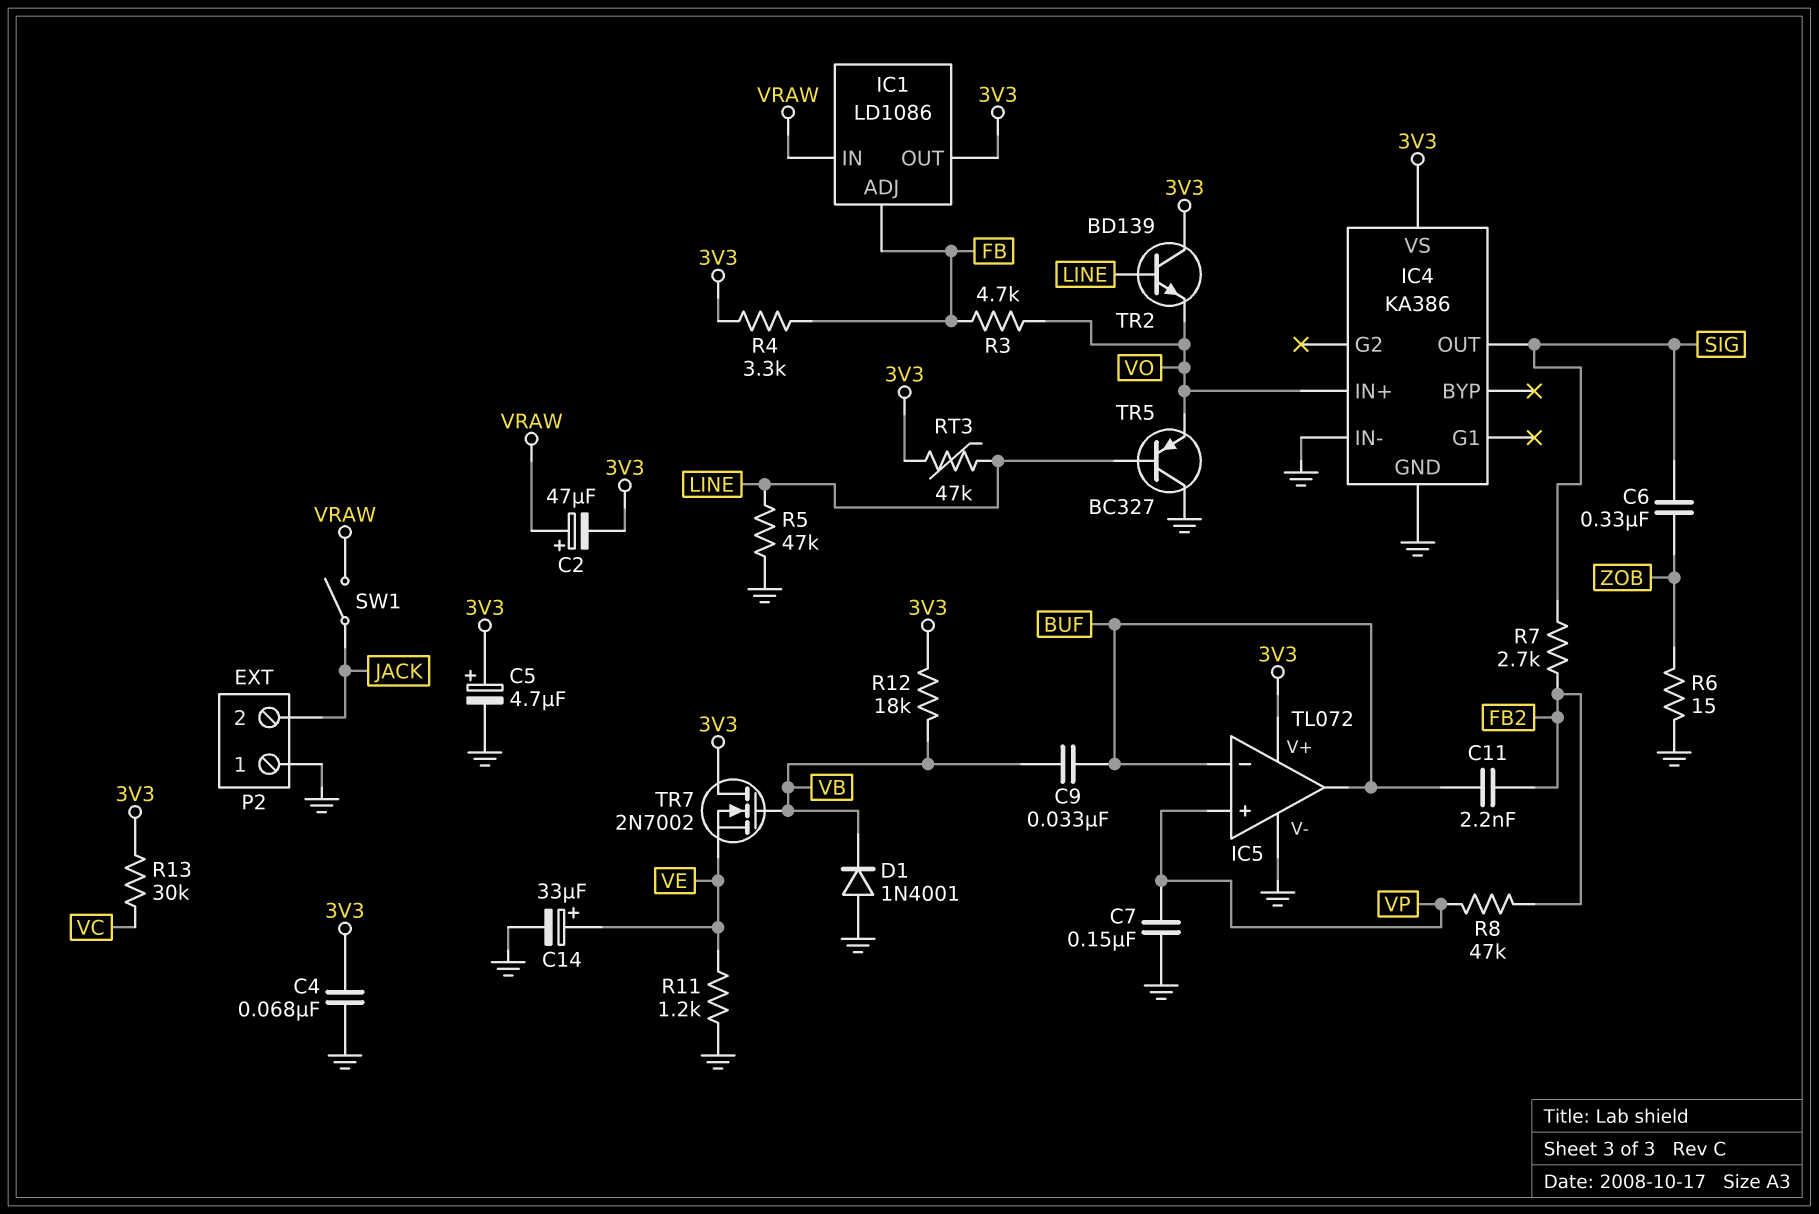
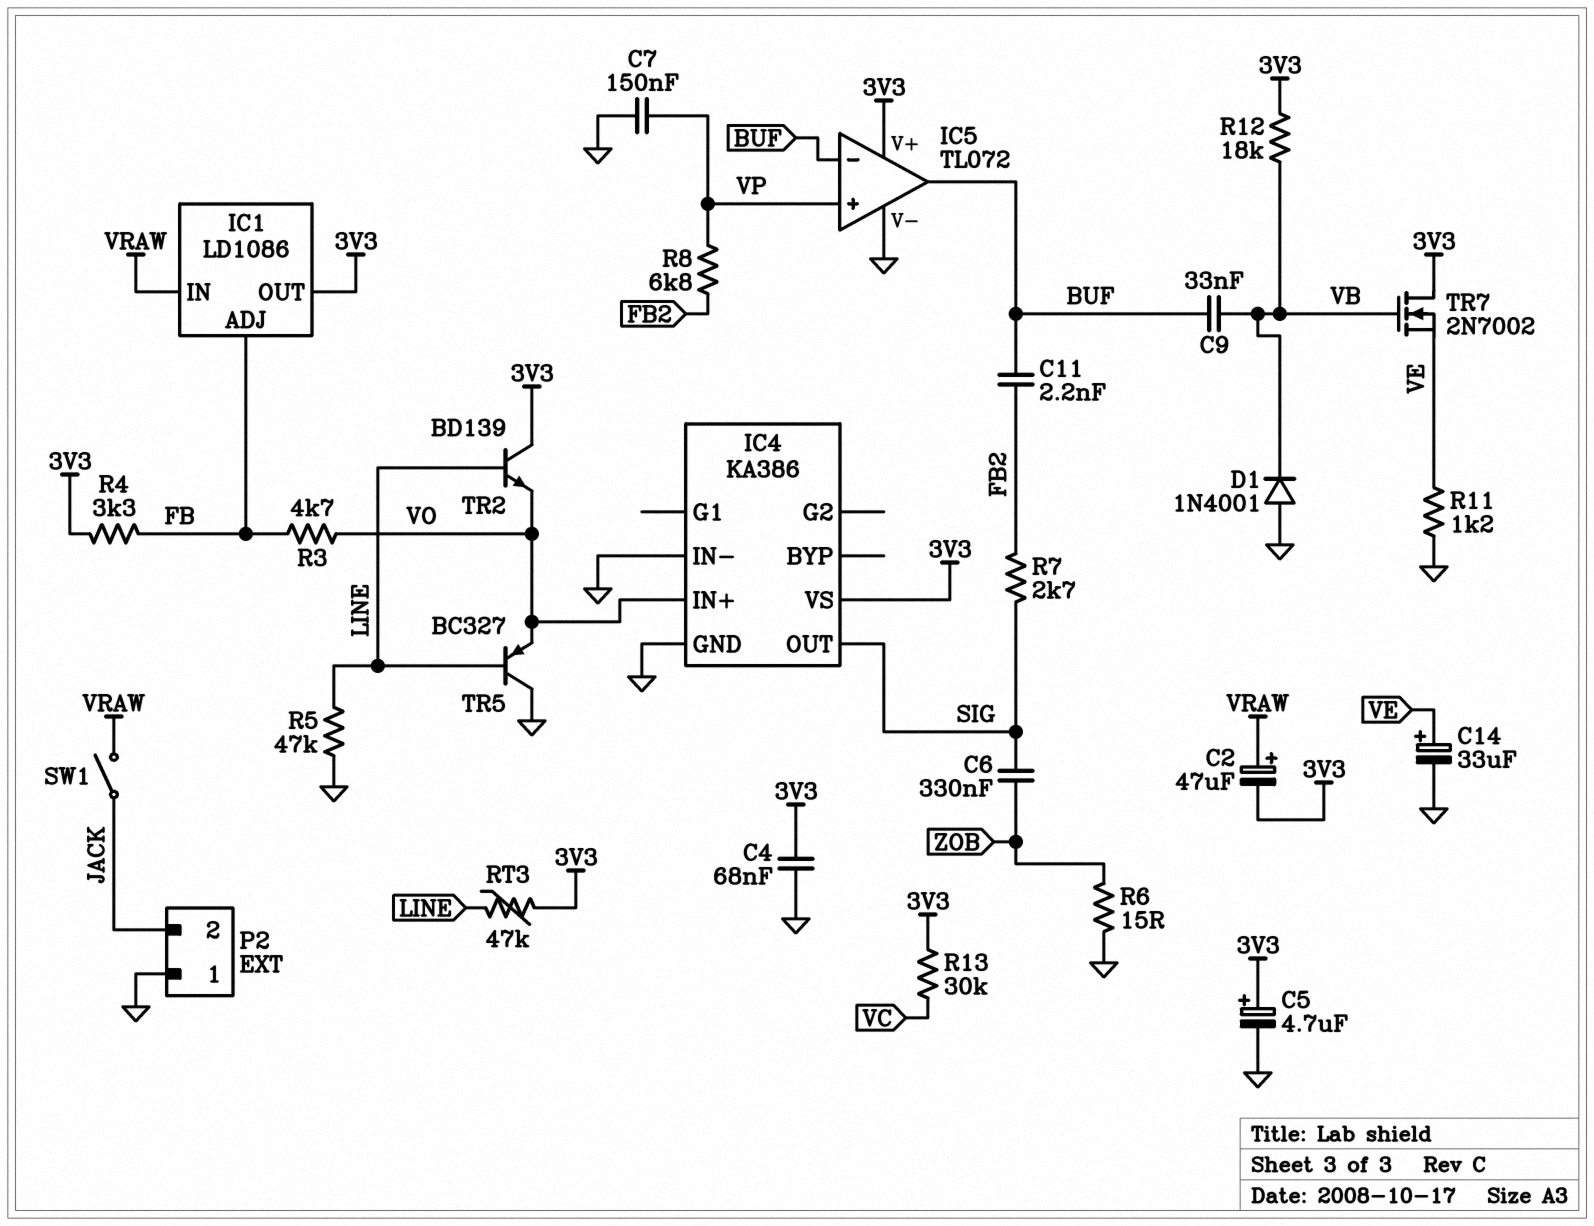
R8: 47k (FB2, VP) -> 6.8k (FB2, VP)

